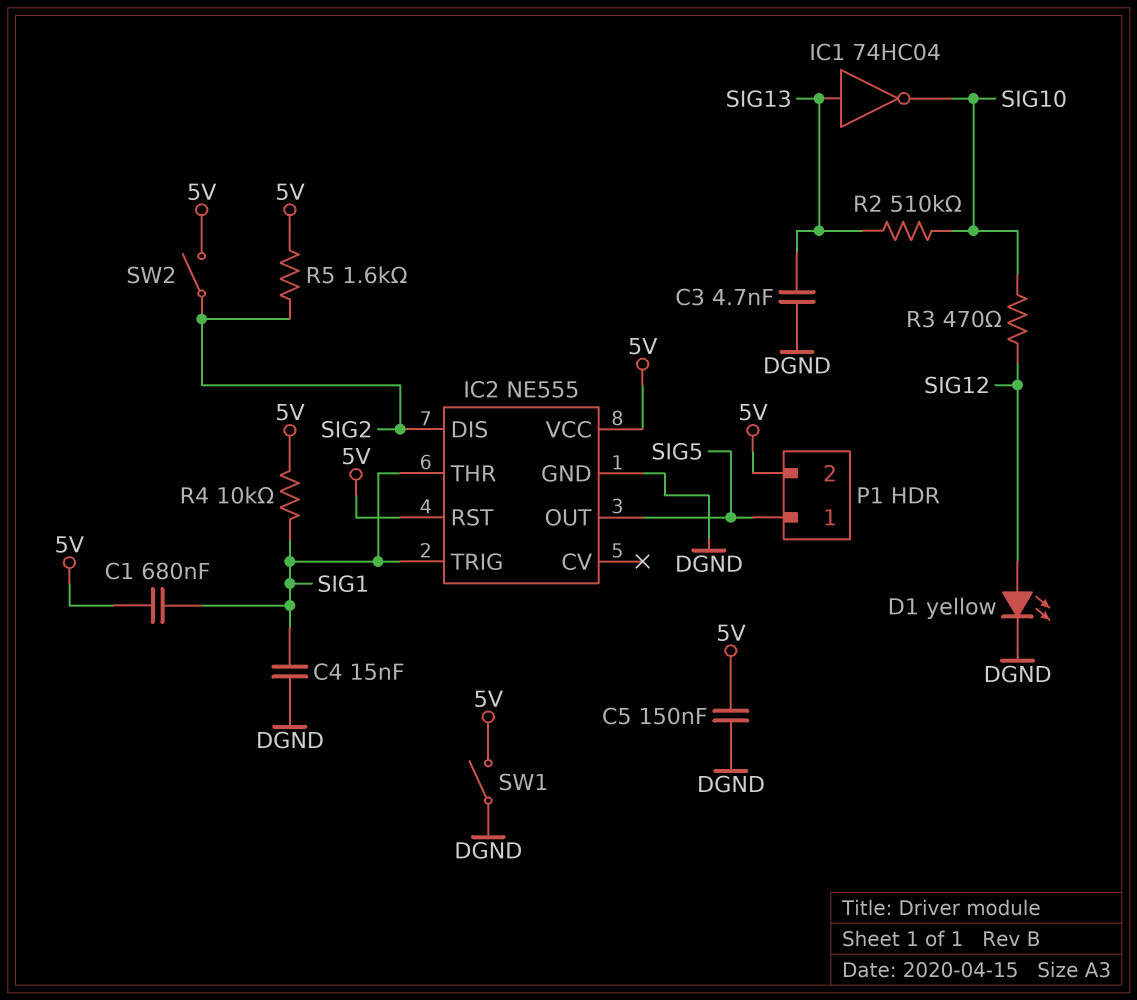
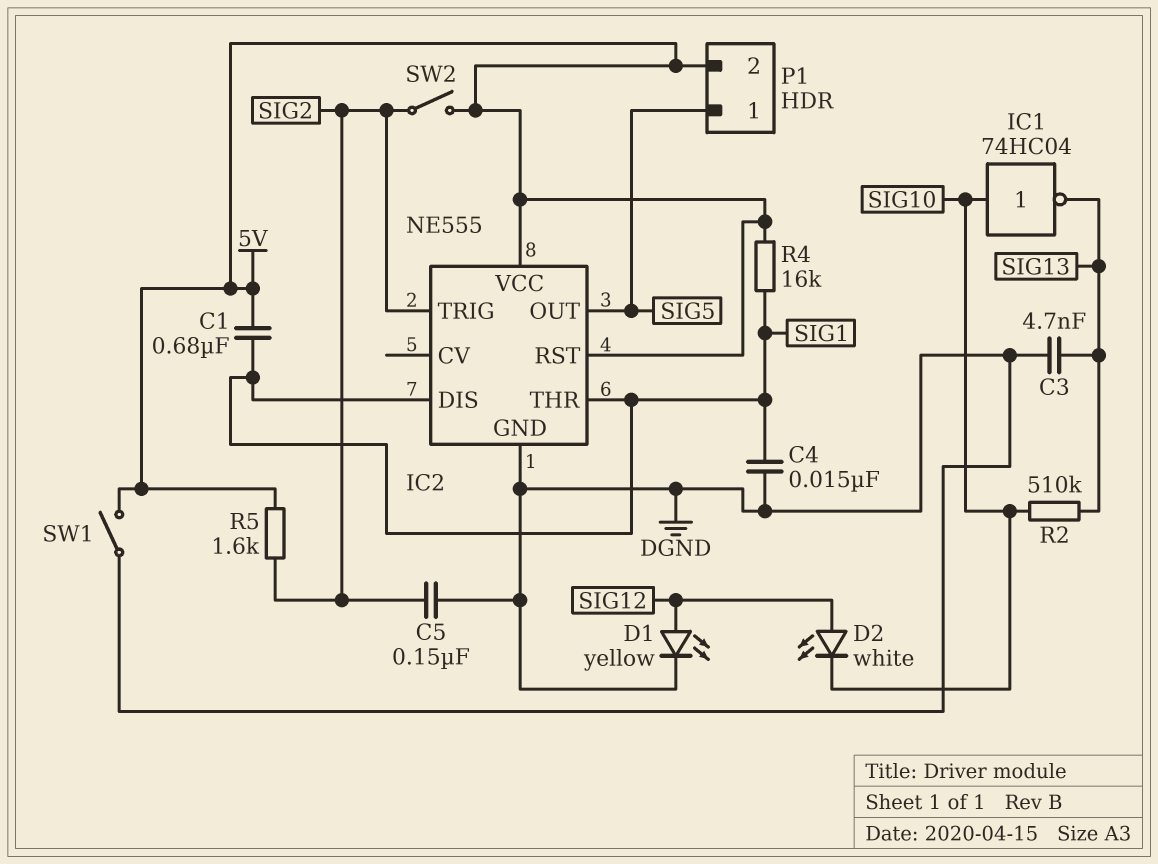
C5: 150nF (5V, DGND) -> 150nF (DGND, SIG2)
D2: none -> LED white (A SIG12, K SIG10)
IC1: NOT 74HC04 (in SIG13, out SIG10) -> NOT 74HC04 (in SIG10, out SIG13)
IC2 pin DIS: SIG2 -> SIG1
IC2 pin TRIG: SIG1 -> SIG2
R3: 470 (SIG10, SIG12) -> none
R4: 10k (5V, SIG1) -> 16k (5V, SIG1)

